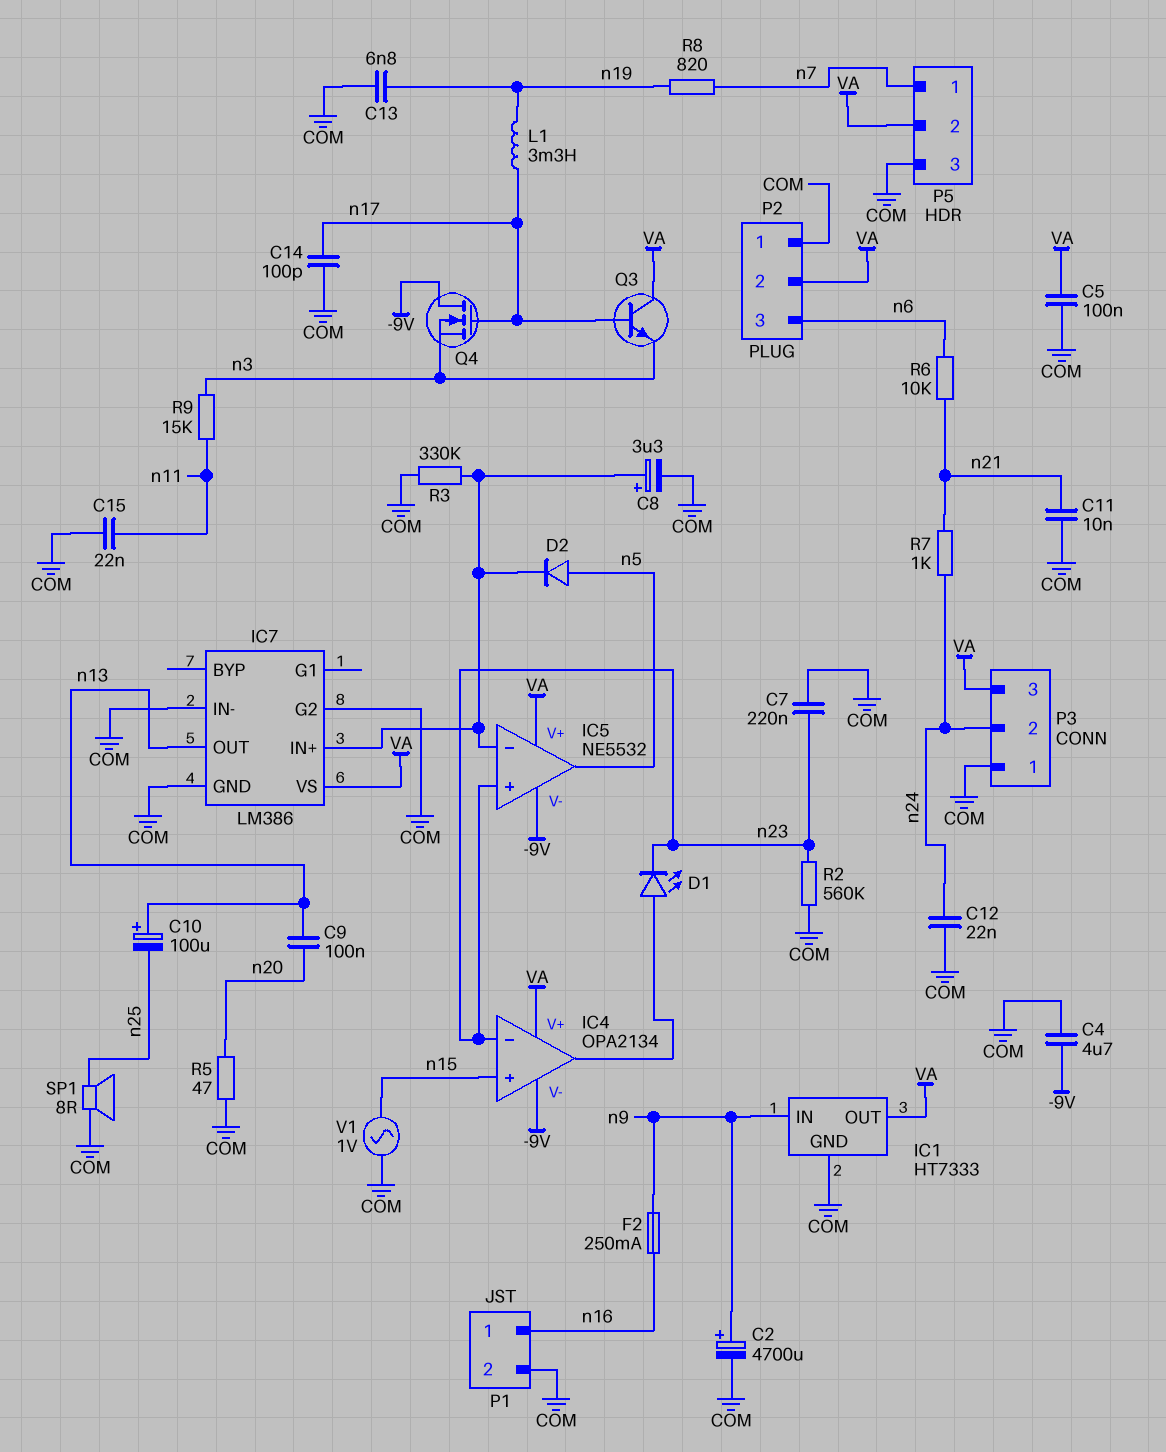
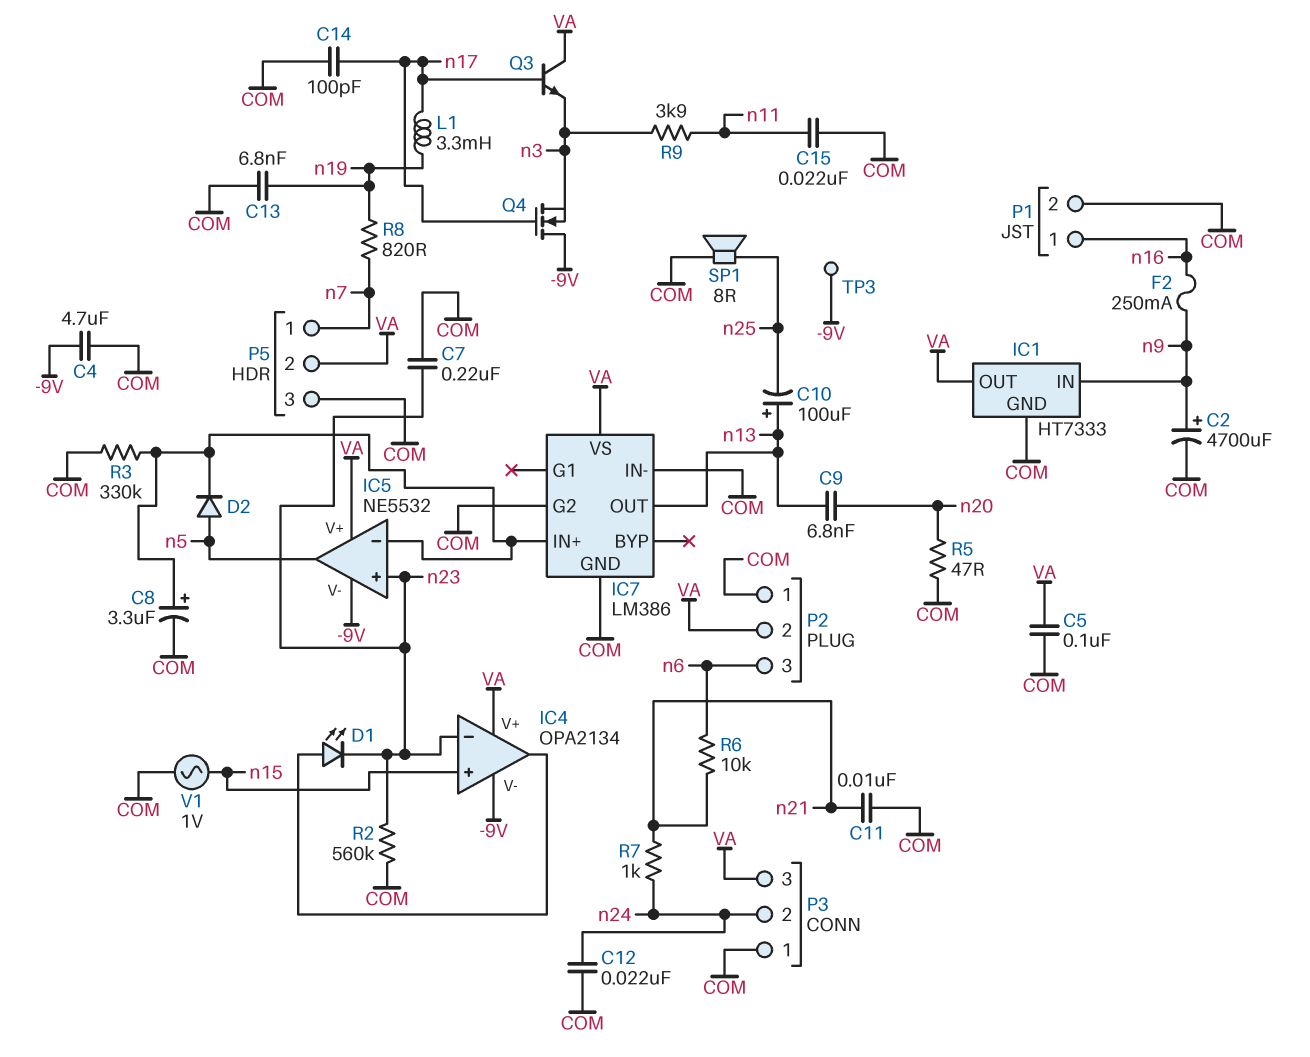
C9: 100nF (n13, n20) -> 6.8nF (n13, n20)
R9: 15k (n3, n11) -> 3.9k (n3, n11)
TP3: none -> test point (-9V)

